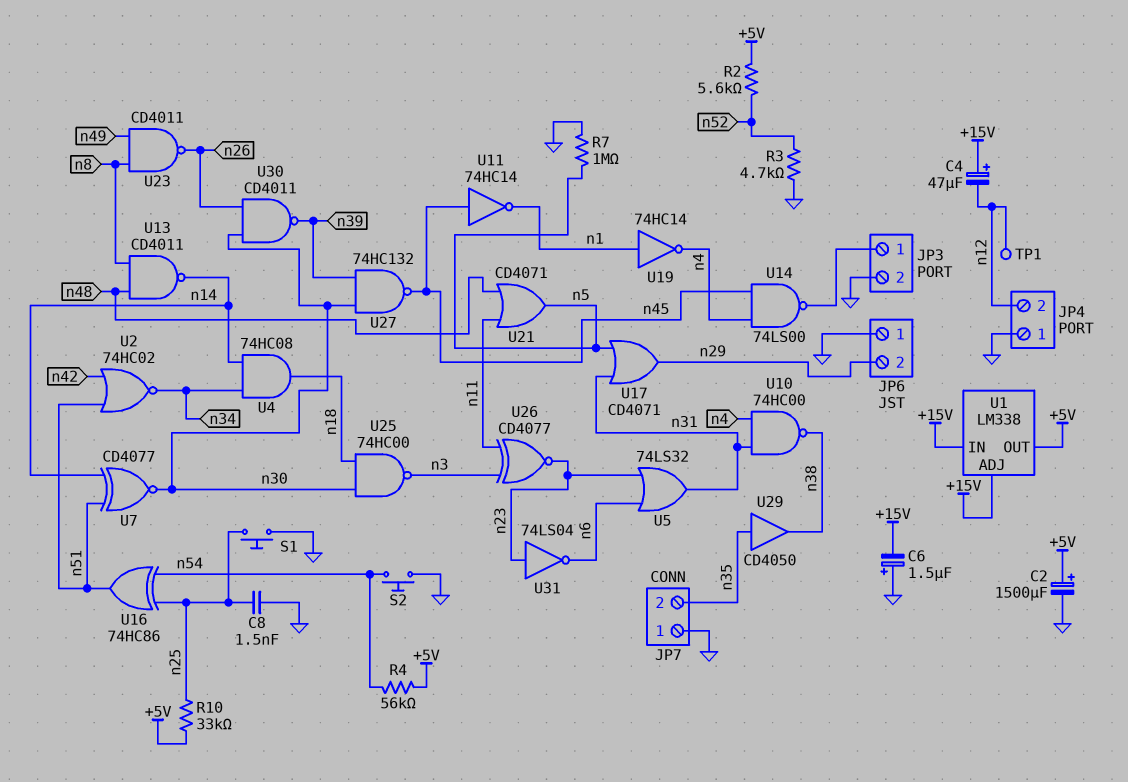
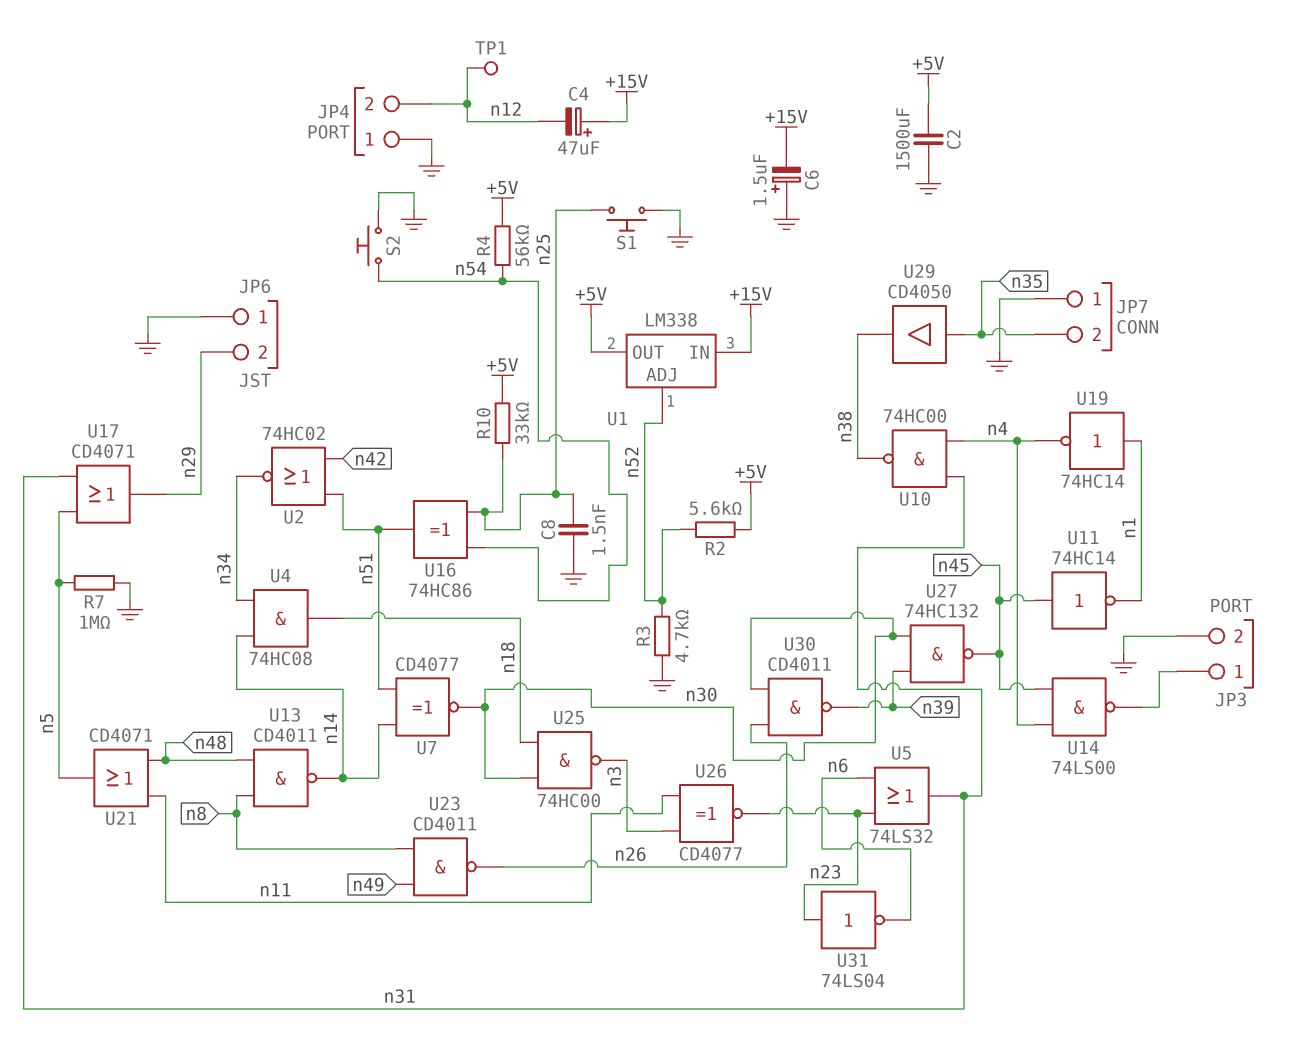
C2: 1500uF (plus +5V, minus GND) -> 1500uF (+5V, GND)
U1 pin ADJ: +15V -> n52

